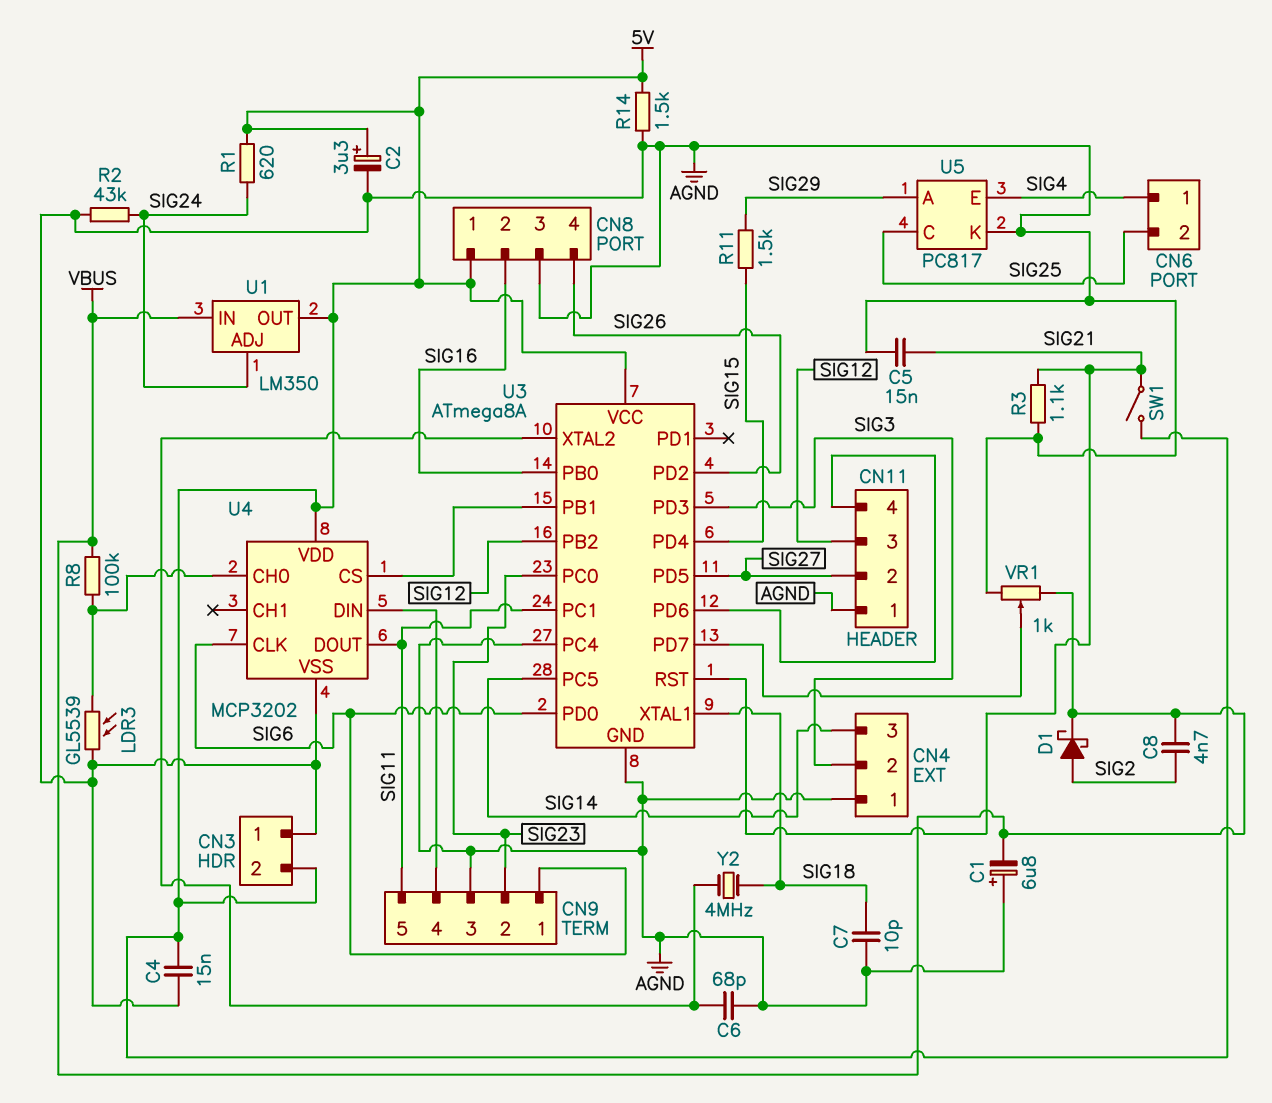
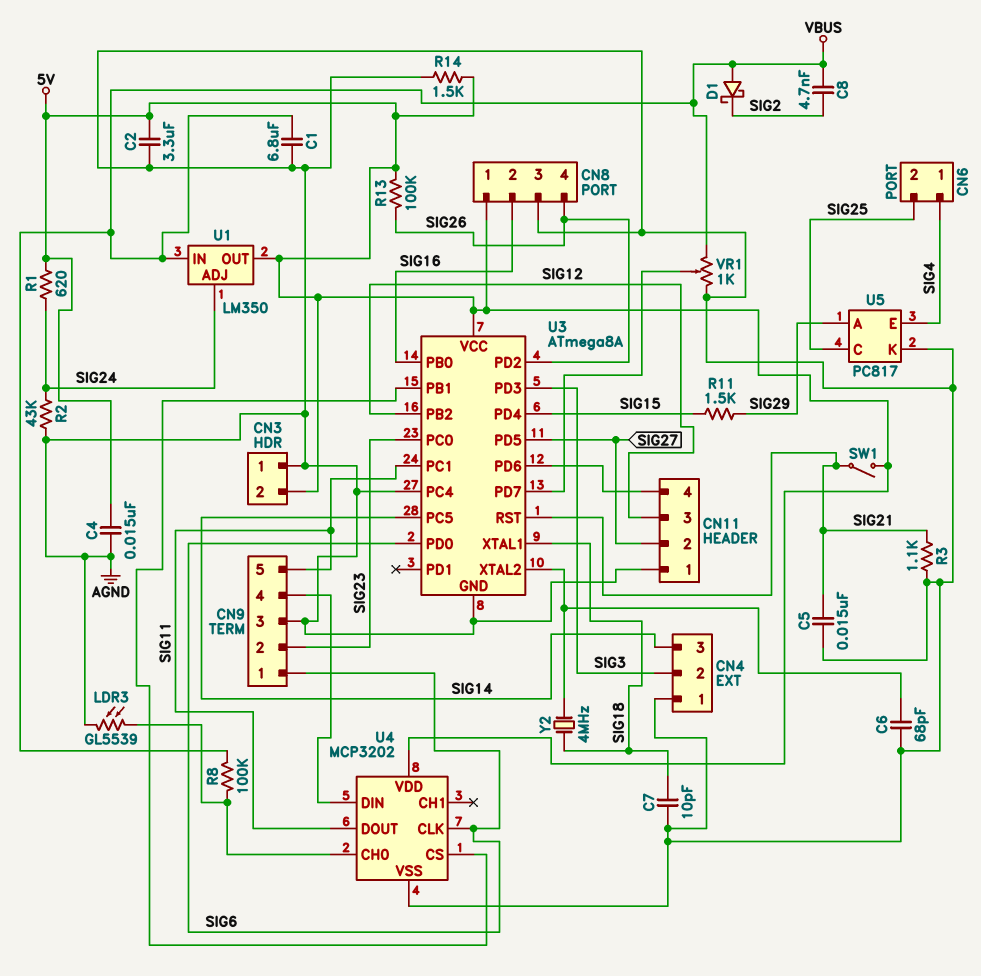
C1: 6.8uF (plus AGND, minus VBUS) -> 6.8uF (AGND, VBUS)
C2: 3.3uF (plus 5V, minus AGND) -> 3.3uF (5V, AGND)
D1: schottky (A SIG2, K VBUS) -> schottky (A VBUS, K SIG2)
R13: none -> 100k (5V, SIG26)

